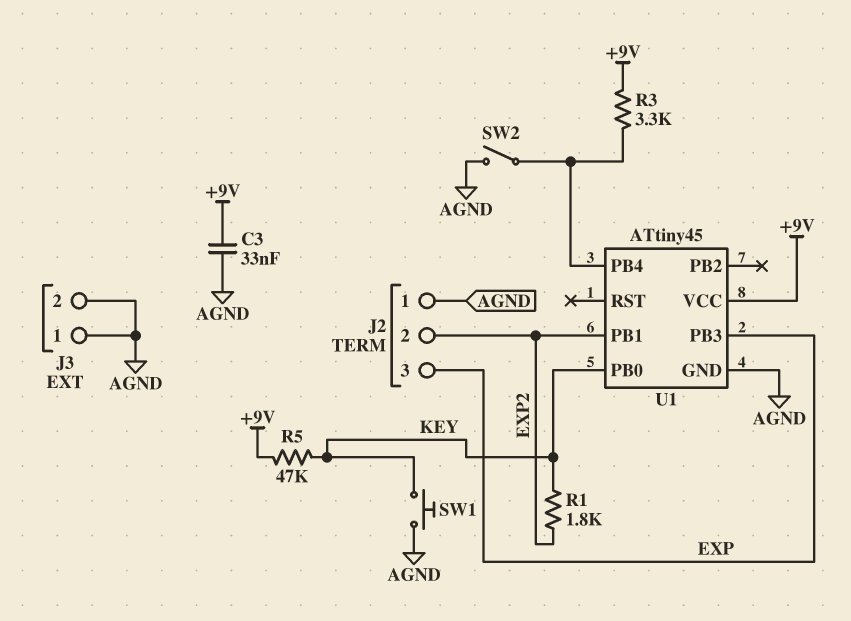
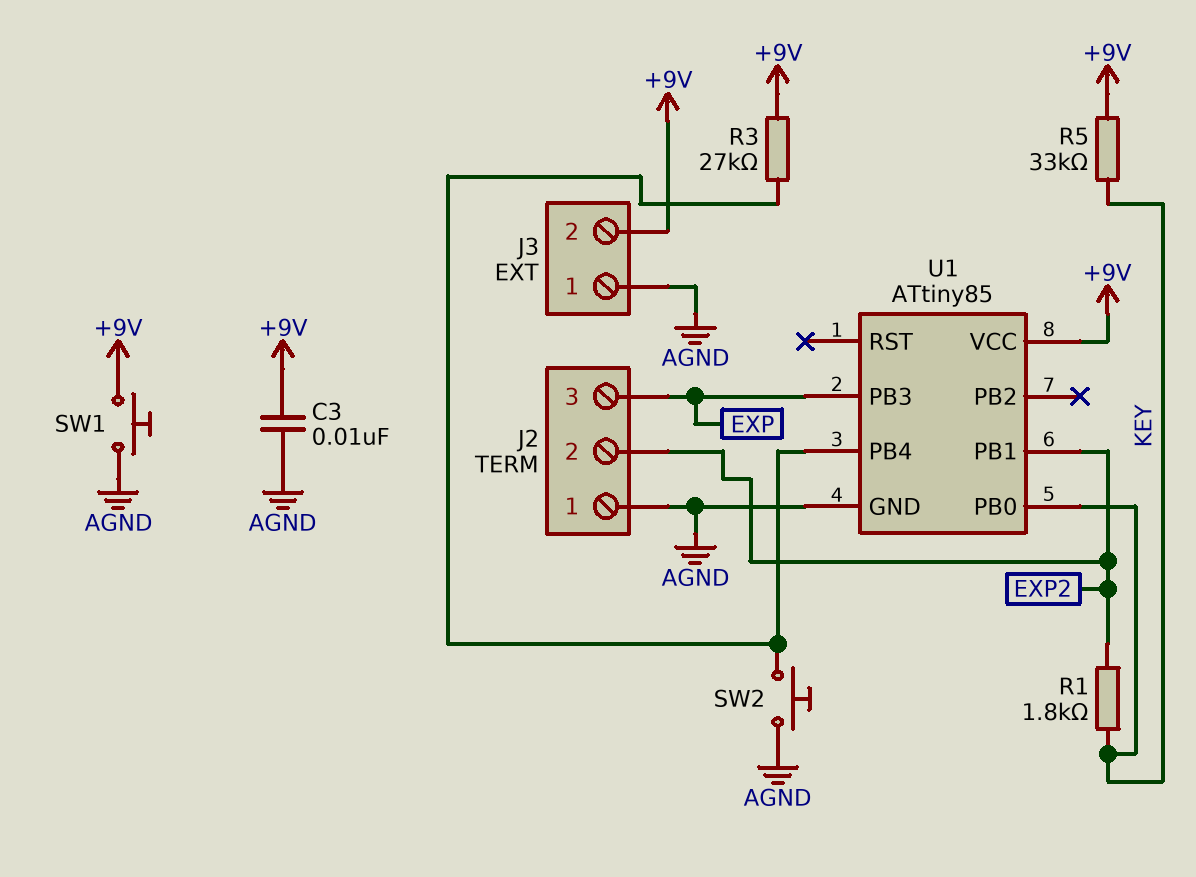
C3: 33nF (+9V, AGND) -> 10nF (+9V, AGND)
J3 pin 2: AGND -> +9V
R3: 3.3k (+9V, U1/PB4) -> 27k (+9V, U1/PB4)
R5: 47k (+9V, KEY) -> 33k (+9V, KEY)
SW1: button (AGND, KEY) -> button (+9V, AGND)
SW2: switch (AGND, U1/PB4) -> button (AGND, U1/PB4)
U1: ATtiny45 -> ATtiny85

